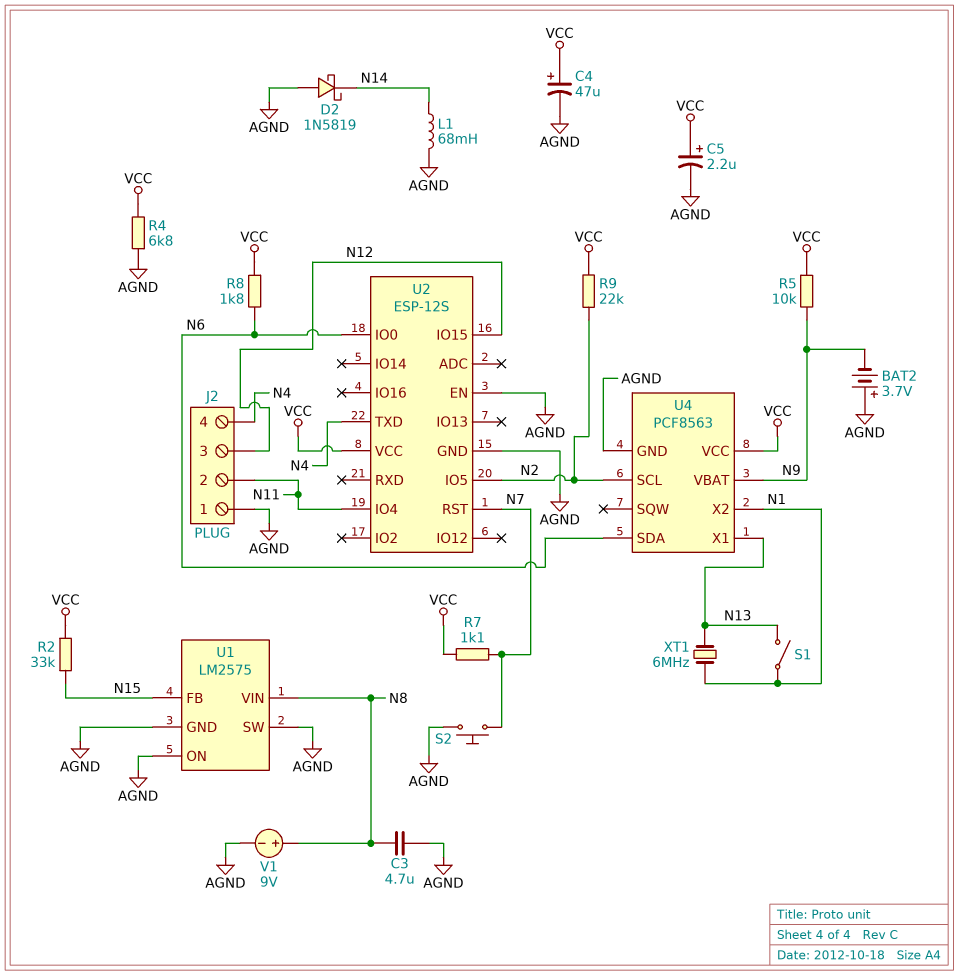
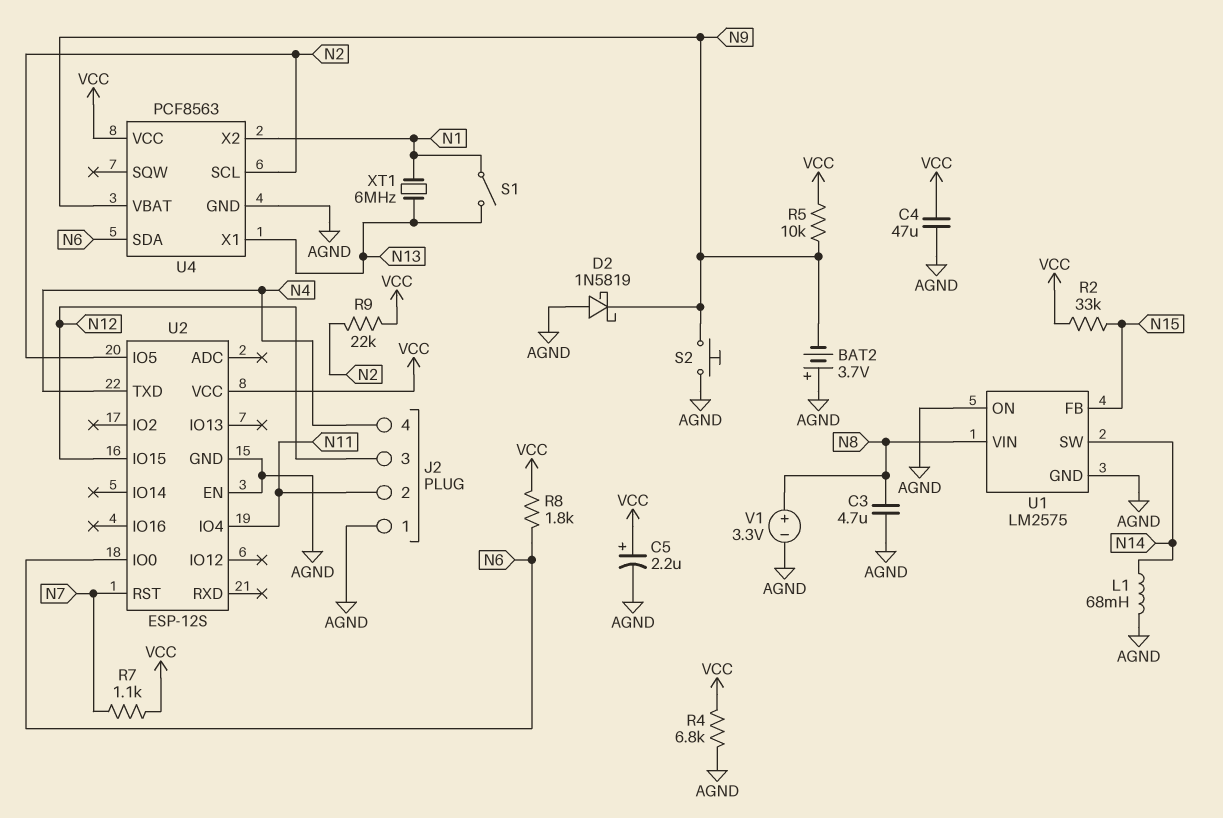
C4: 47uF (plus VCC, minus AGND) -> 47uF (AGND, VCC)
D2: schottky 1N5819 (A AGND, K N14) -> schottky 1N5819 (A AGND, K N9)
S2: button (AGND, N7) -> button (AGND, N9)
U1 pin SW: AGND -> N14
V1: 9V (plus N8, minus AGND) -> 3.3V (plus N8, minus AGND)

